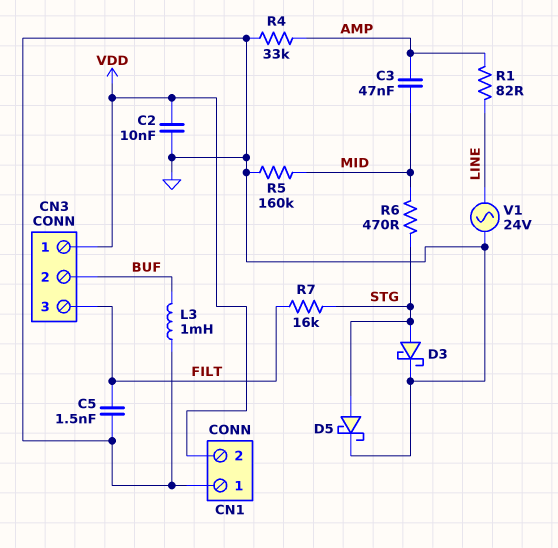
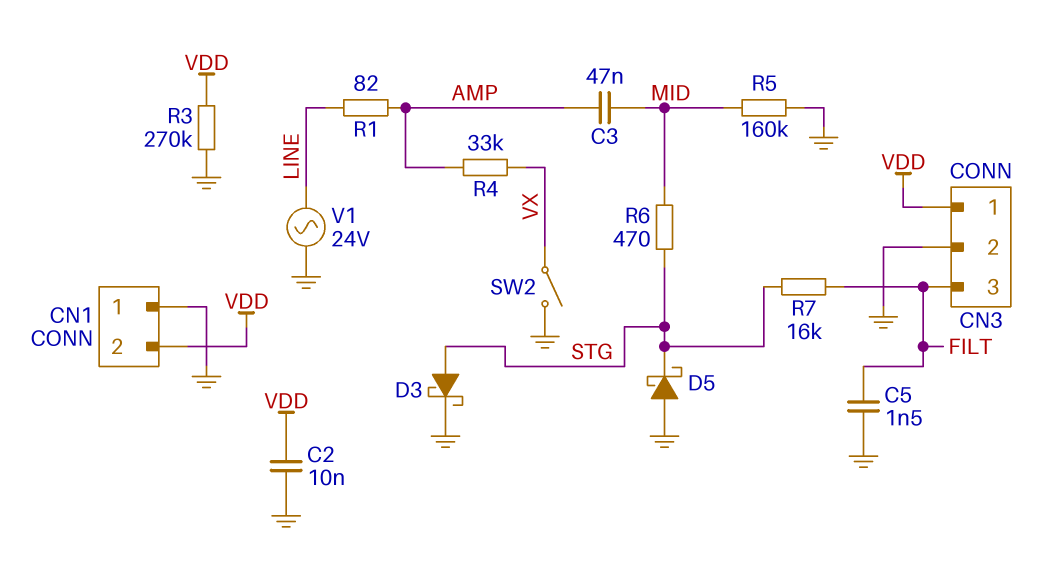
CN3 pin 2: BUF -> GND
D5: schottky (A STG, K GND) -> schottky (A GND, K STG)
L3: 1mH (BUF, GND) -> none
R3: none -> 270k (GND, VDD)
R4: 33k (AMP, GND) -> 33k (AMP, VX)
SW2: none -> switch (GND, VX)

